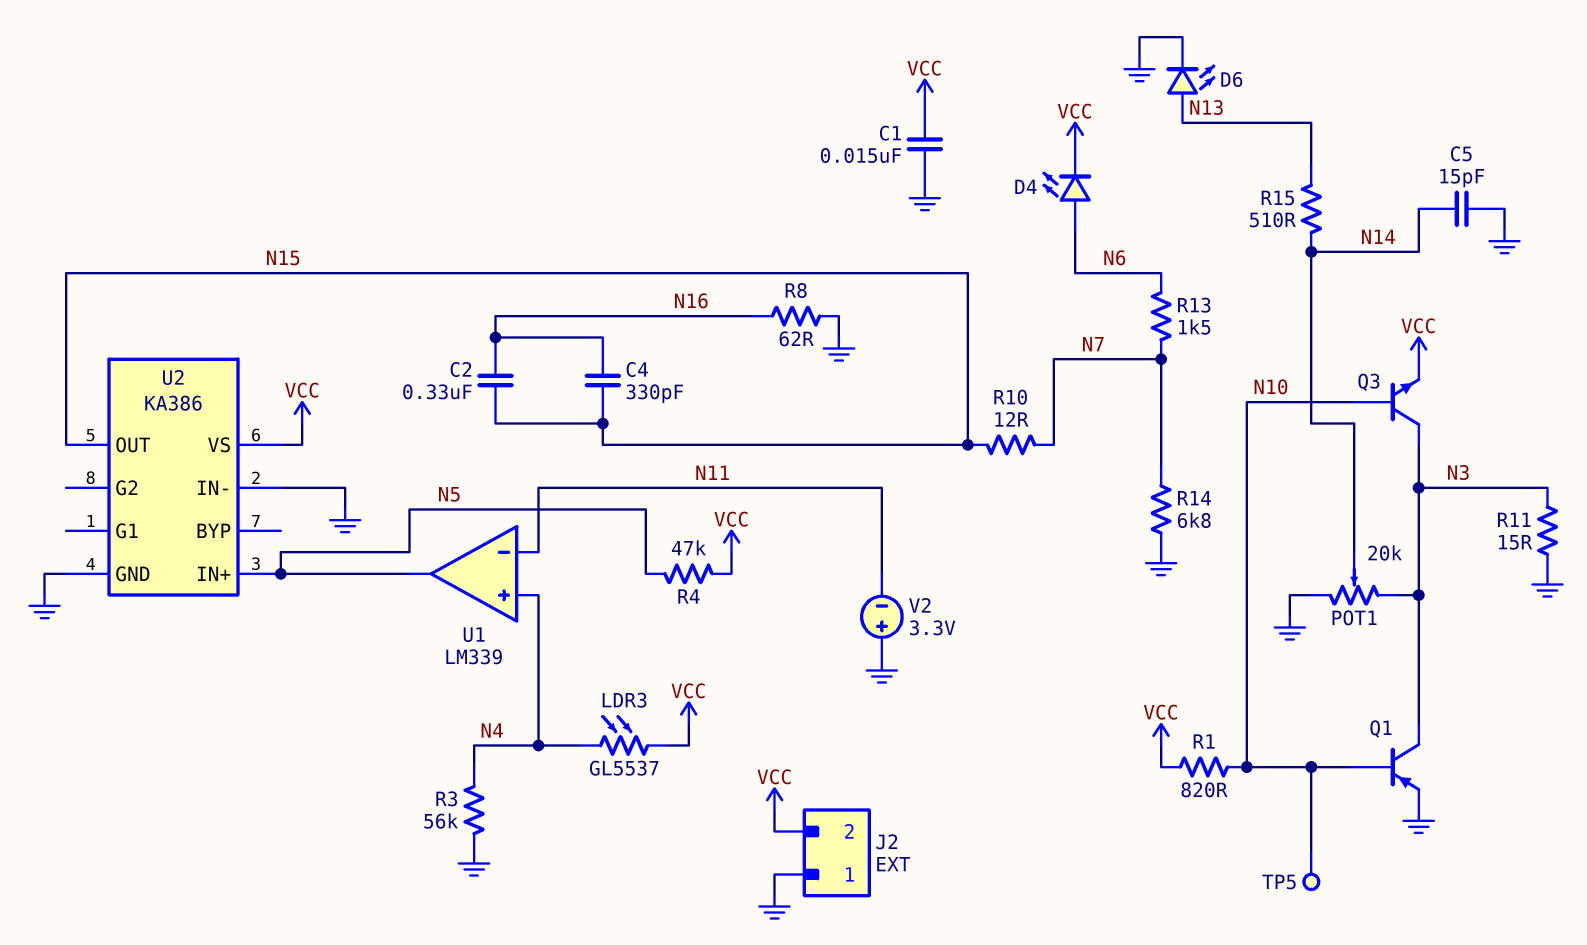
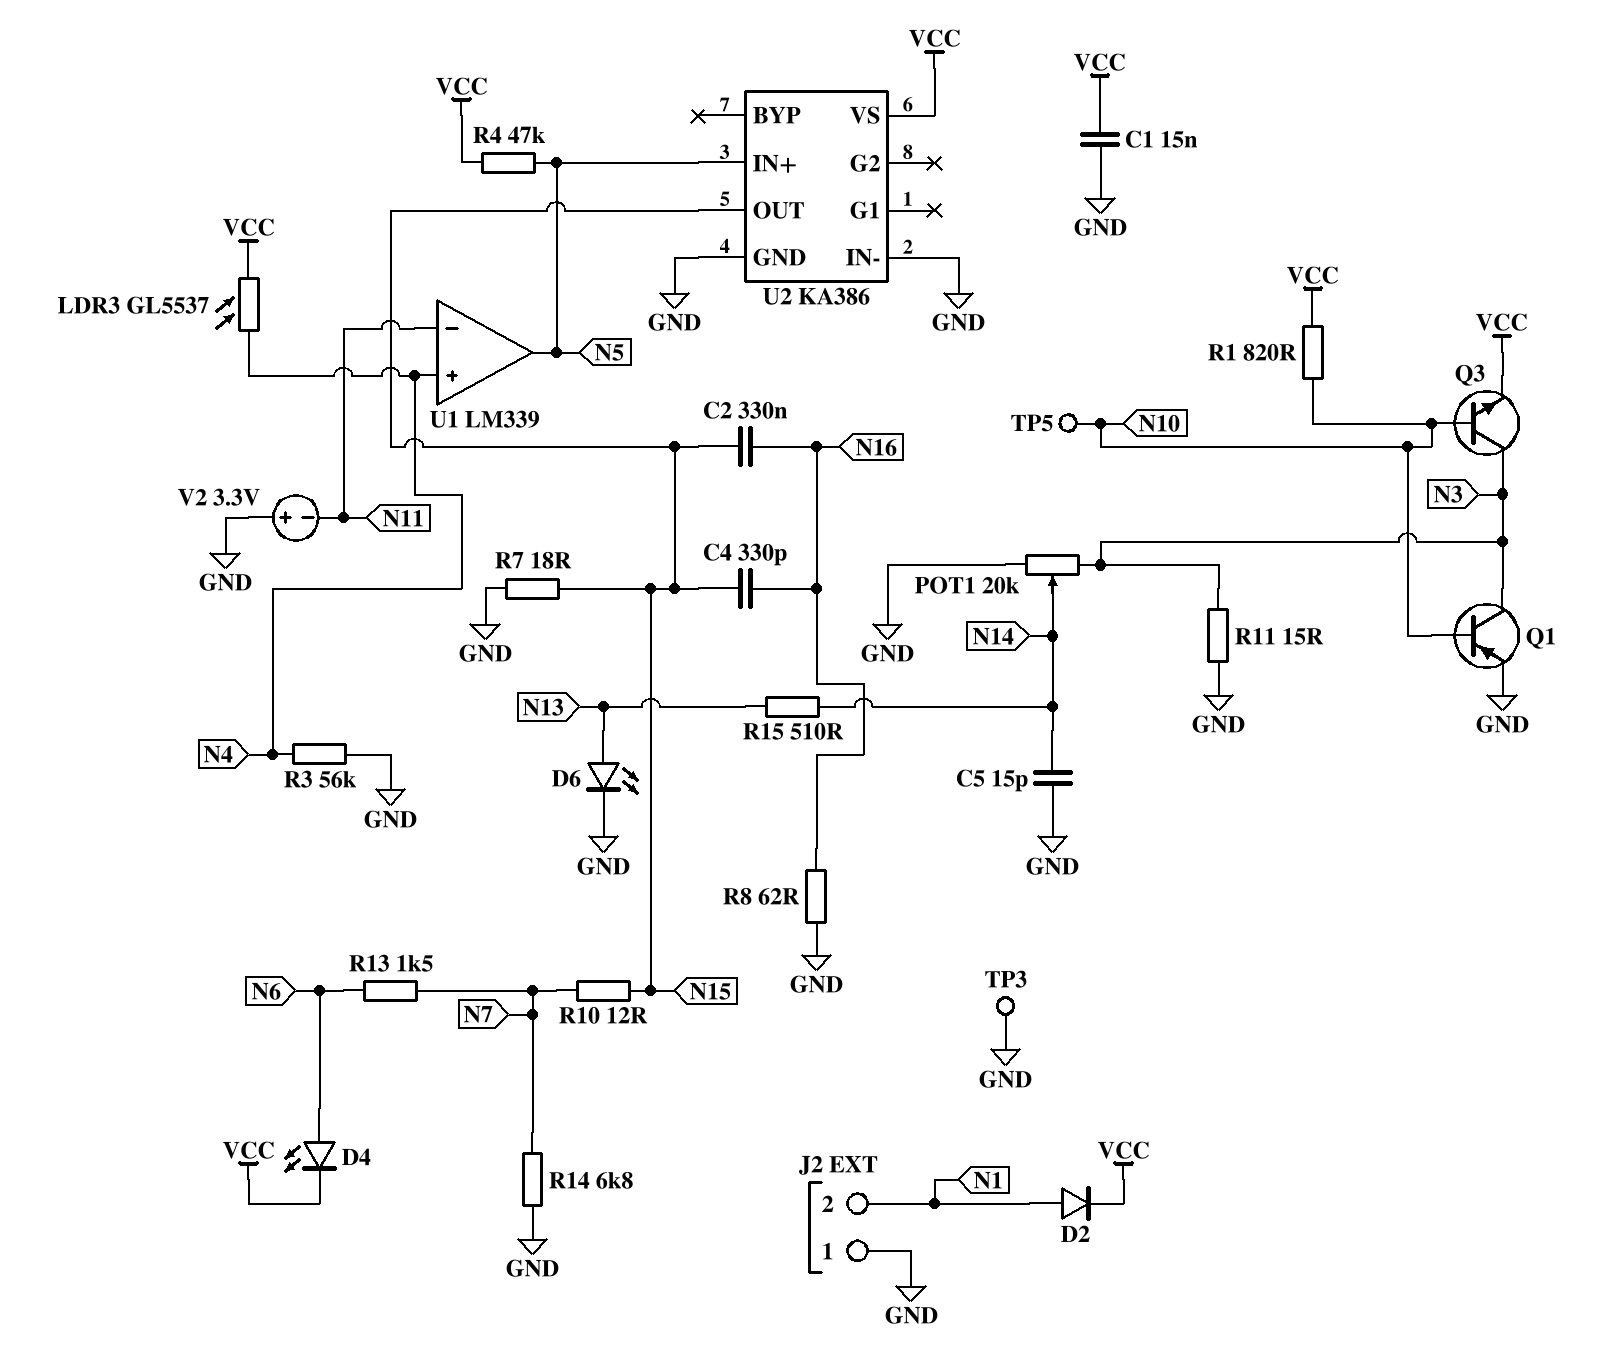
D2: none -> diode (A N1, K VCC)
J2 pin 2: VCC -> N1
R7: none -> 18 (GND, N15)
TP3: none -> test point (GND)

